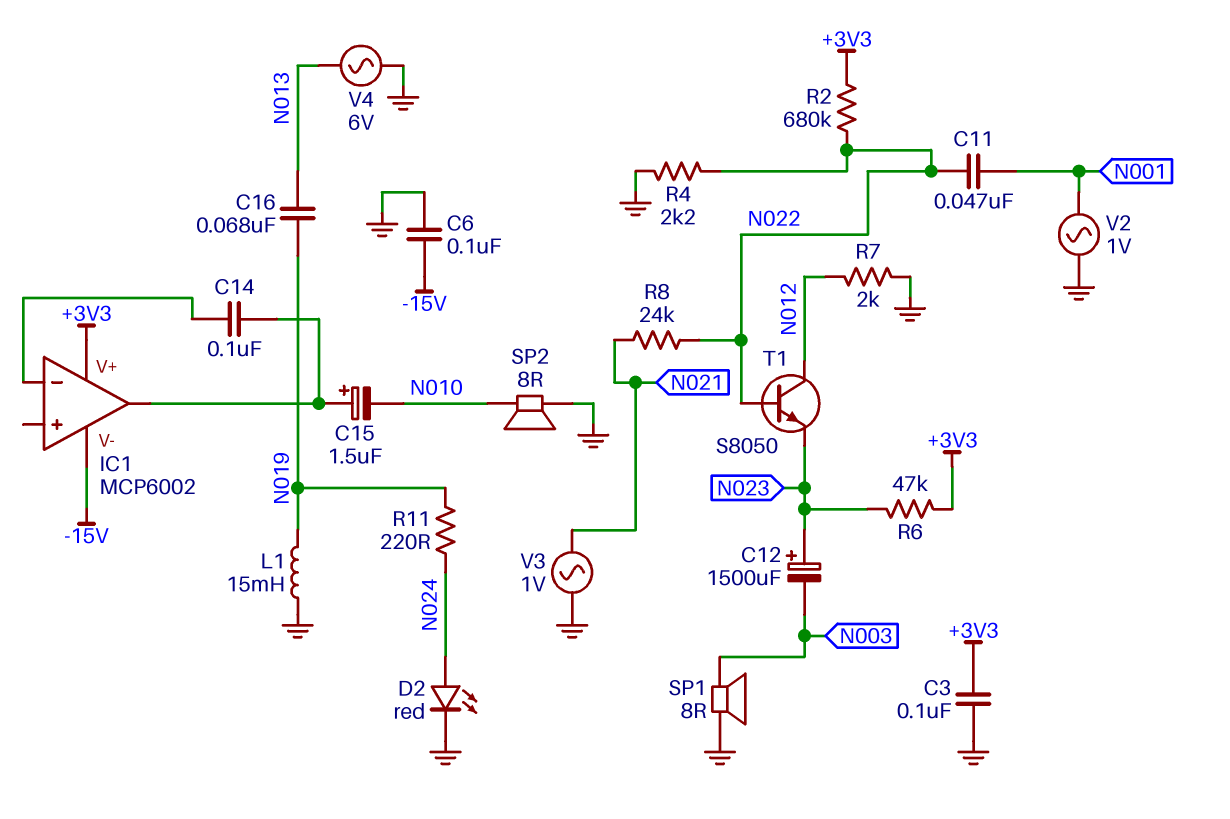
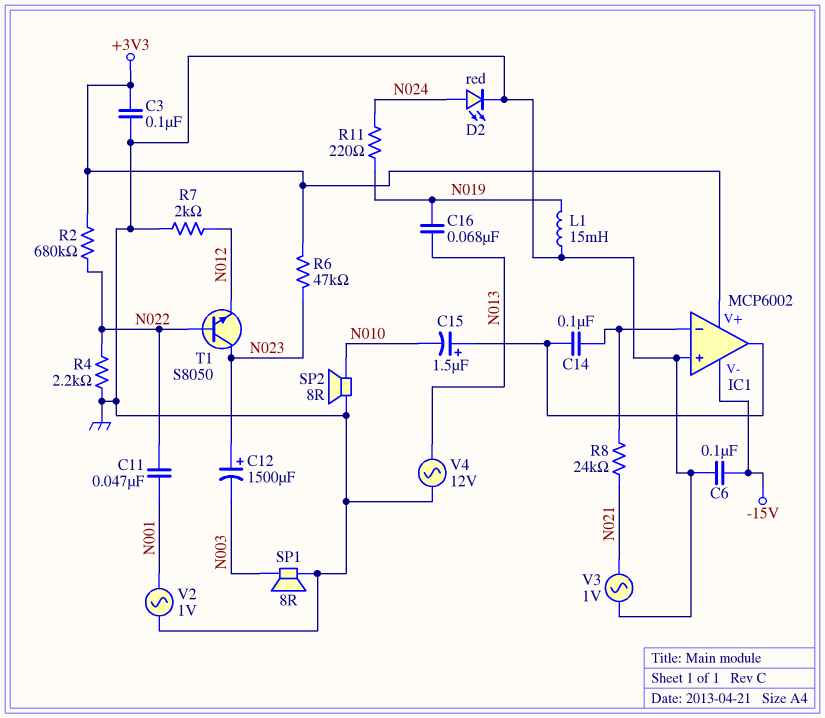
IC1 pin in+: none -> GND
R8: 24k (N021, N022) -> 24k (IC1/in-, N021)
T1: NPN S8050 (B N022, C N012, E N023) -> NPN S8050 (B N022, C N023, E N012)
V4: AC 6V (GND, N013) -> AC 12V (GND, N013)

